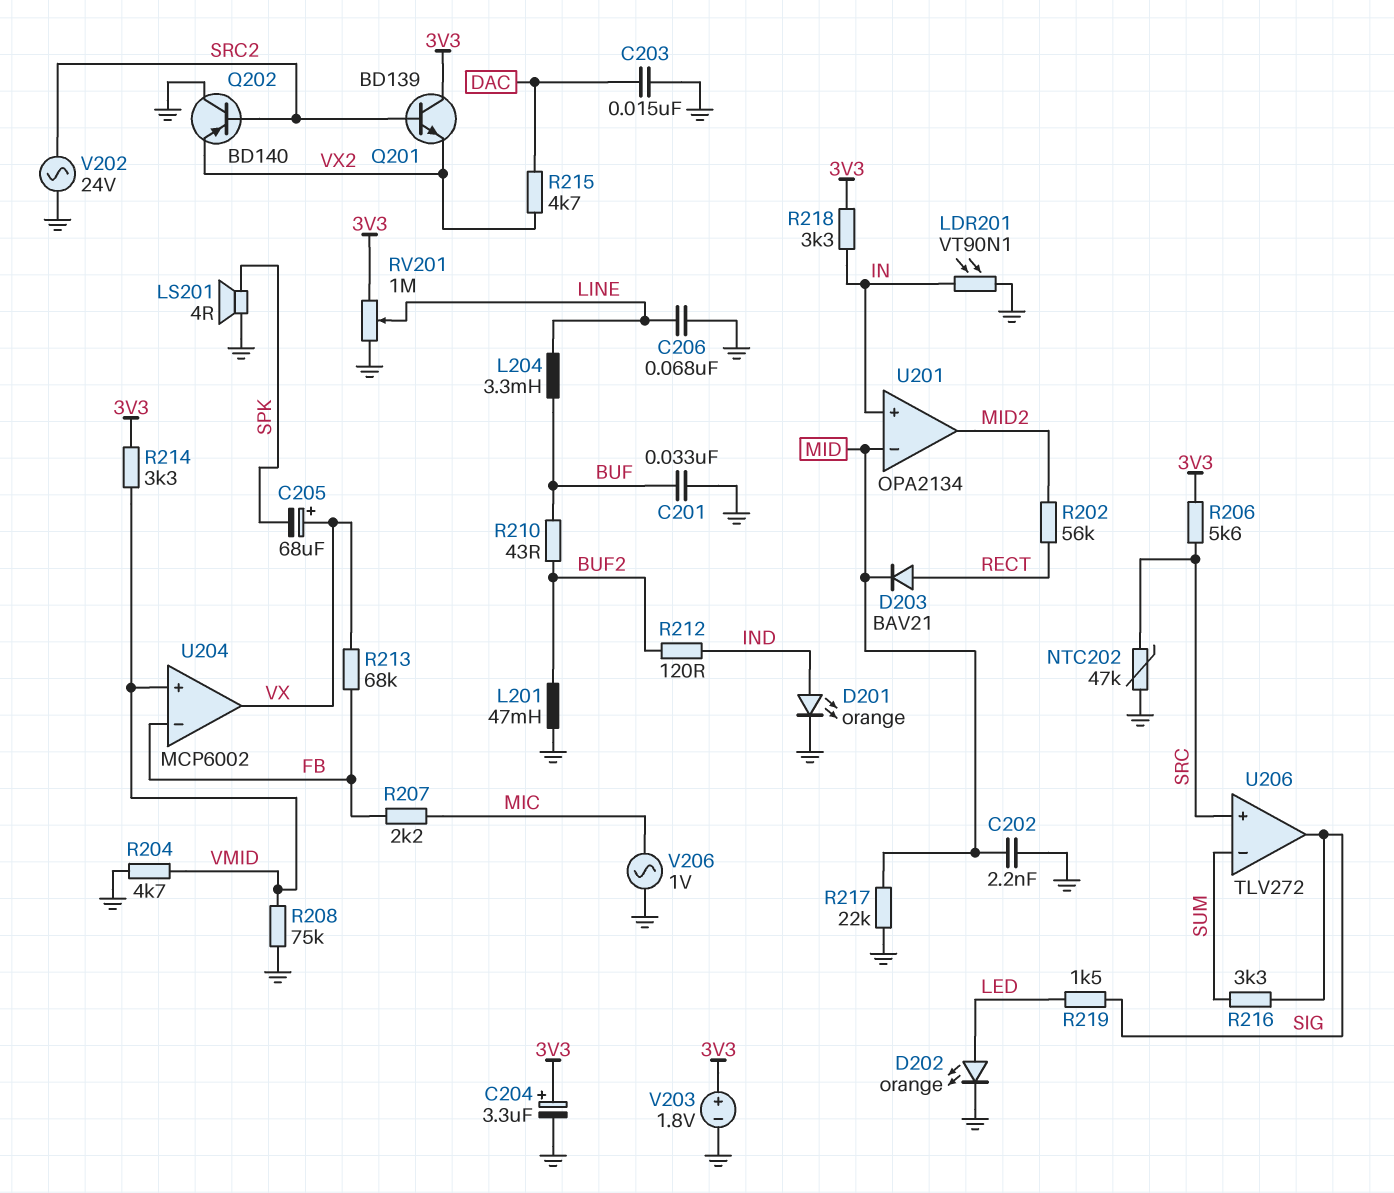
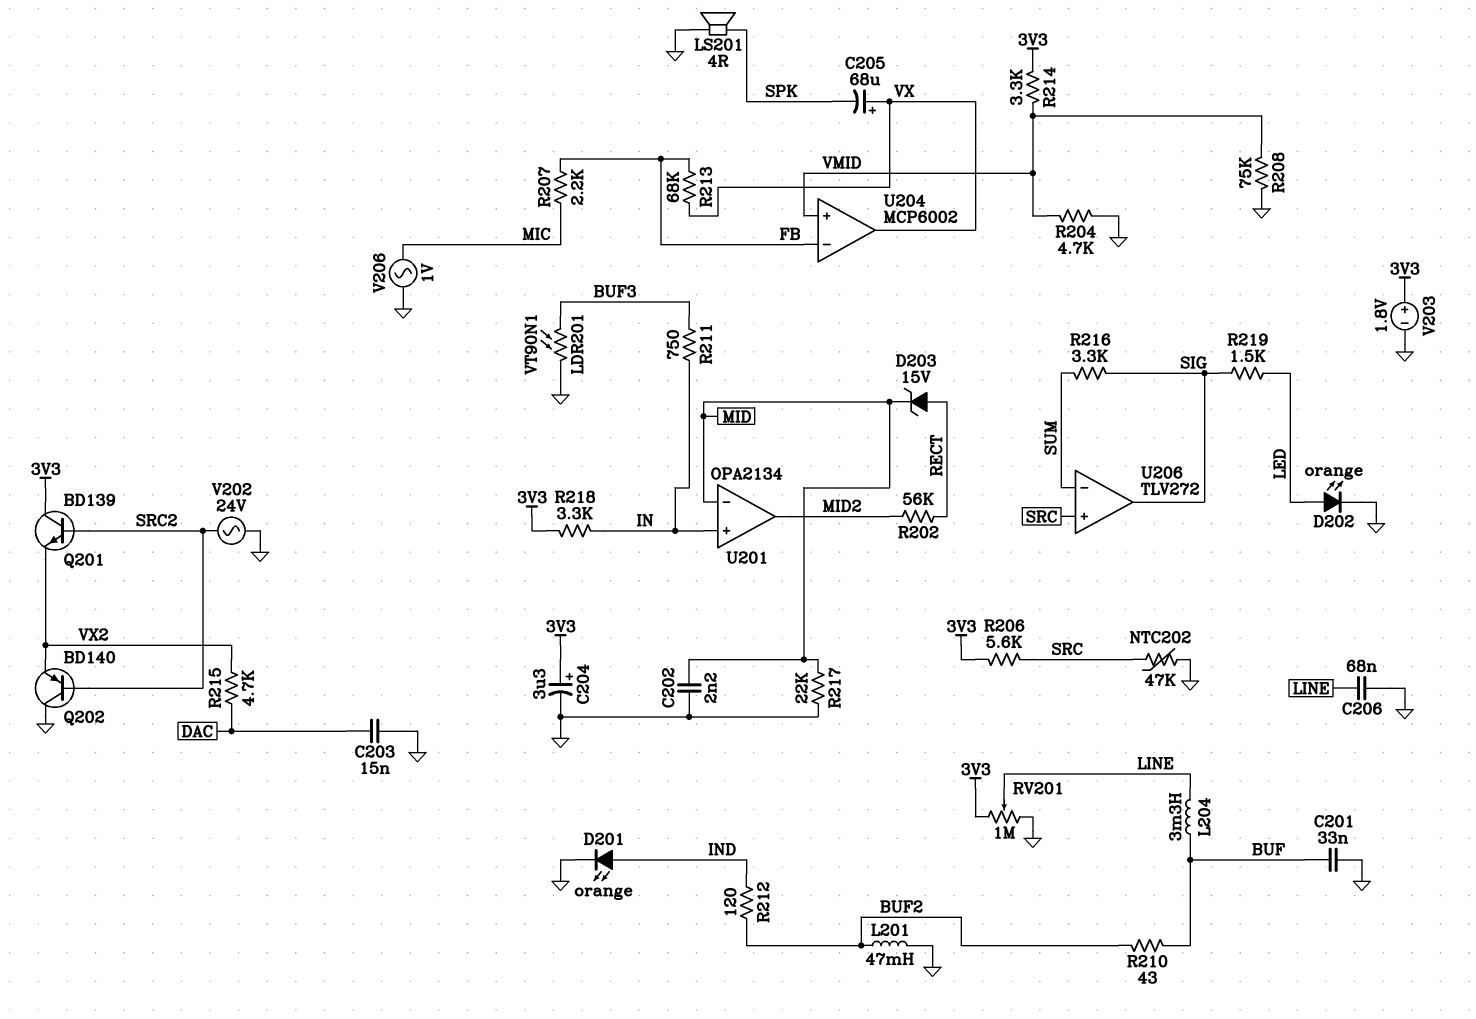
D203: diode BAV21 (A RECT, K MID) -> zener 15V (A RECT, K MID)
LDR201: VT90N1 (GND, IN) -> VT90N1 (BUF3, GND)
R211: none -> 750 (BUF3, IN)

